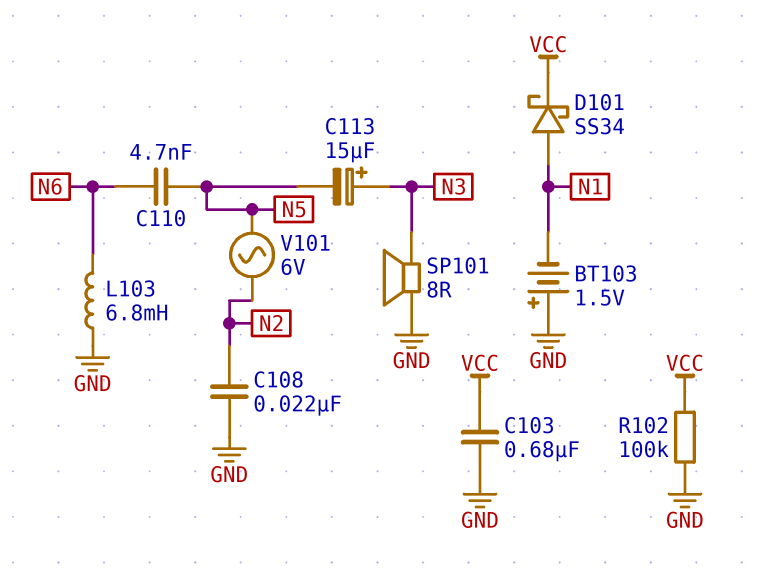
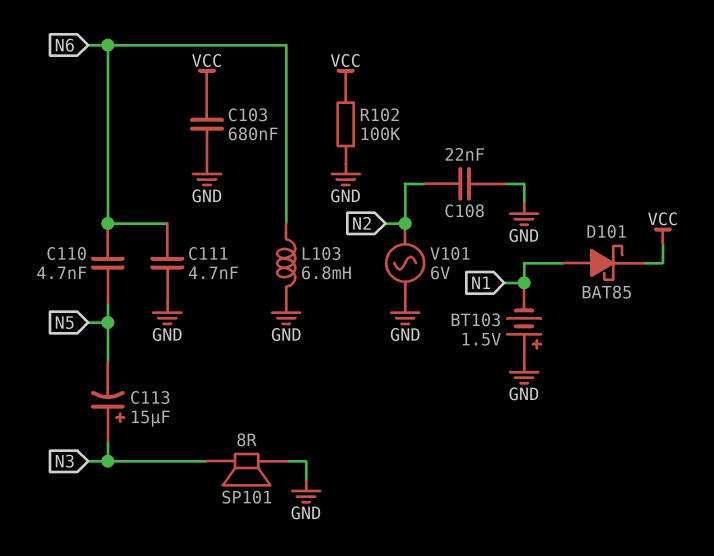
C111: none -> 4.7nF (GND, N6)
D101: schottky SS34 (A N1, K VCC) -> schottky BAT85 (A N1, K VCC)
V101: AC 6V (N2, N5) -> AC 6V (GND, N2)

